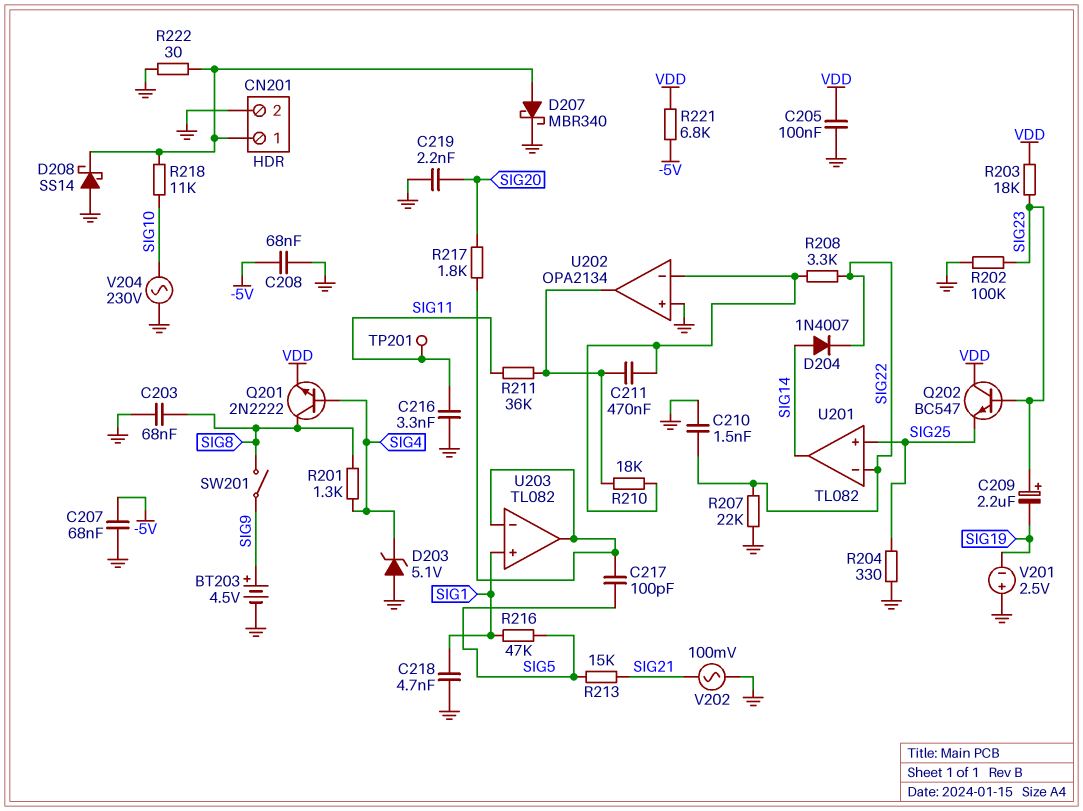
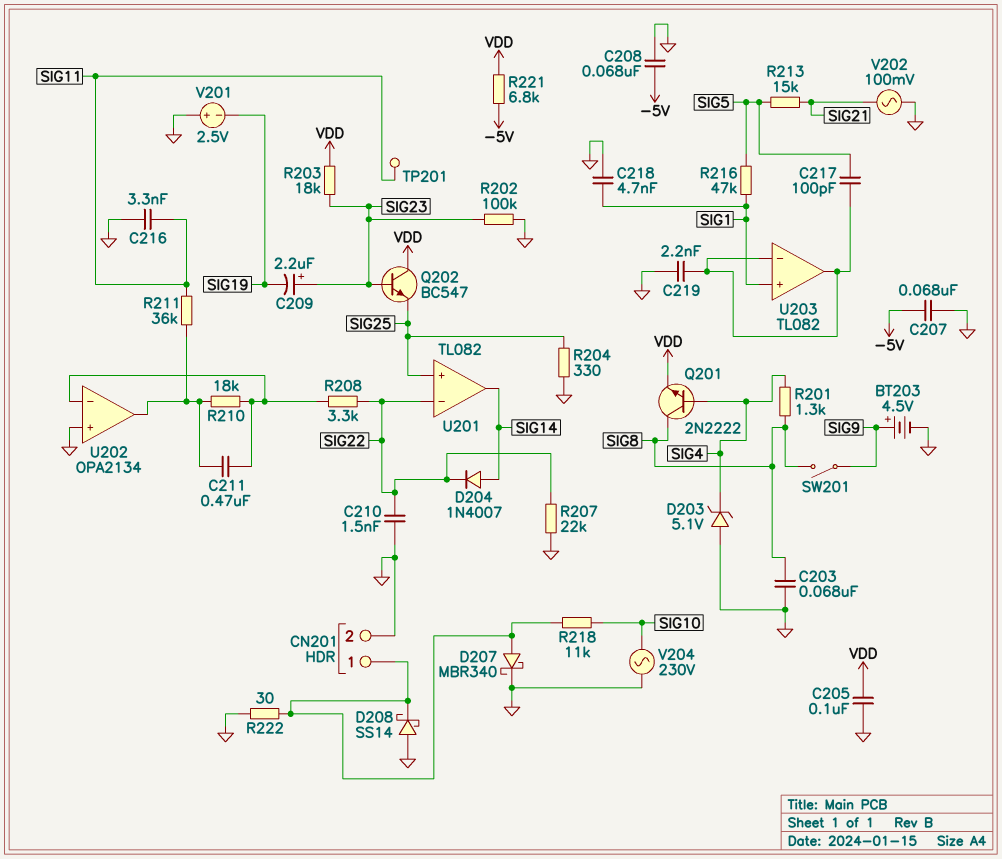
C219: 2.2nF (GND, SIG20) -> 2.2nF (GND, U203/in-)
R217: 1.8k (SIG20, U203/in-) -> none

